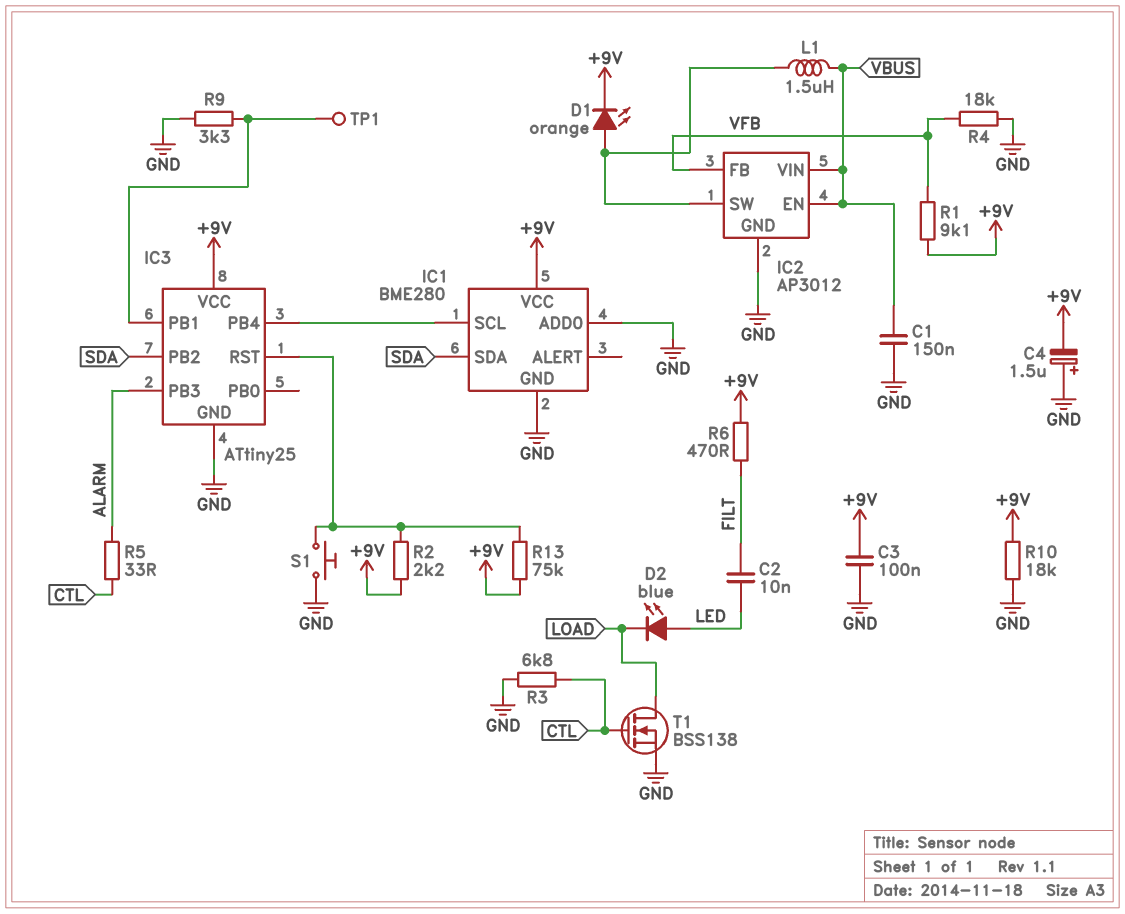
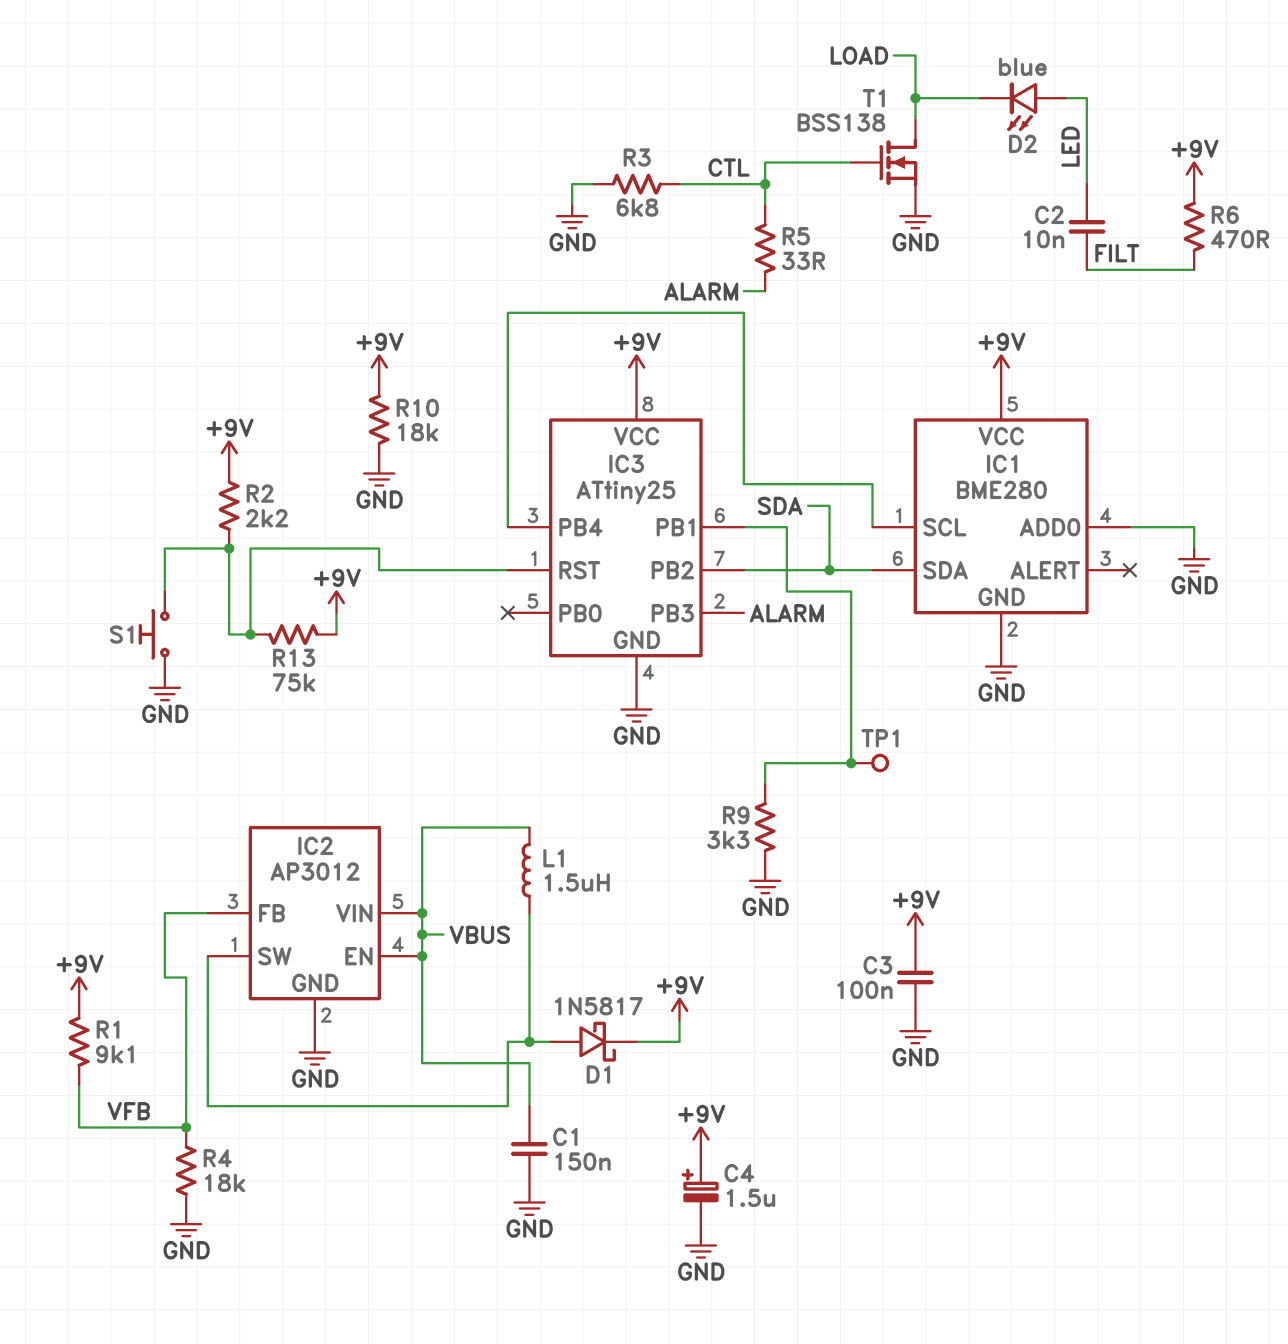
C4: 1.5uF (plus GND, minus +9V) -> 1.5uF (plus +9V, minus GND)
D1: LED orange (A IC2/SW, K +9V) -> schottky 1N5817 (A IC2/SW, K +9V)

